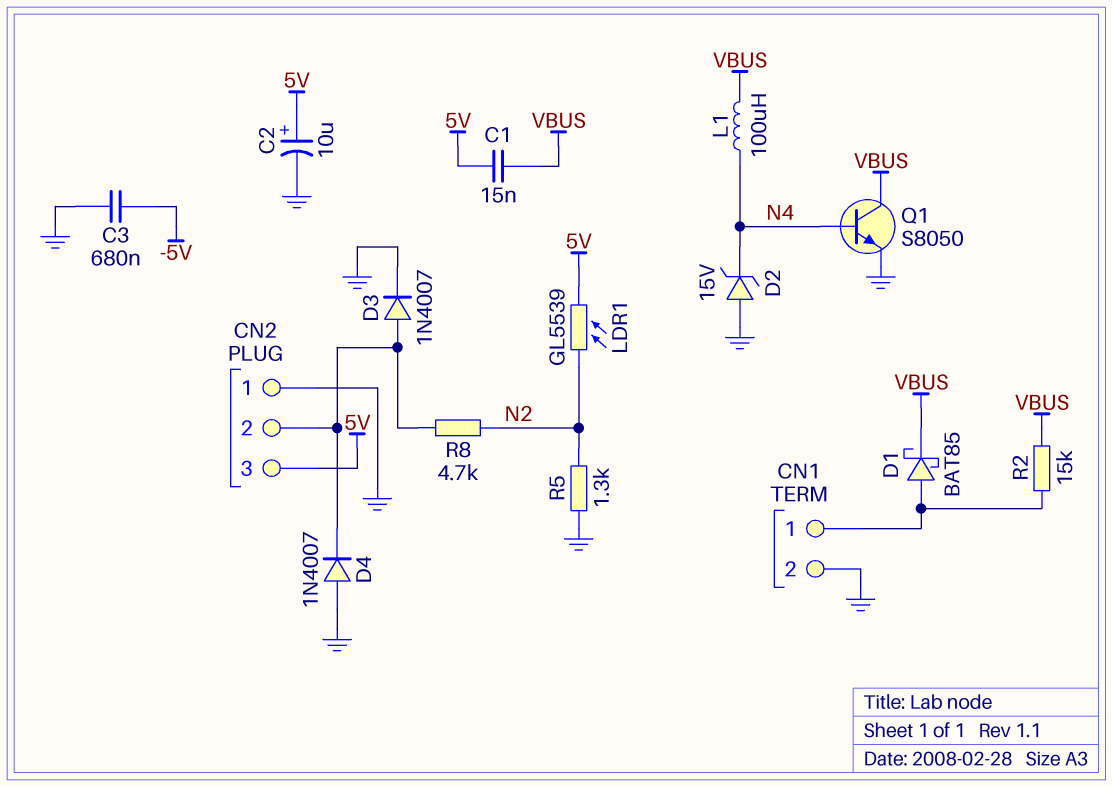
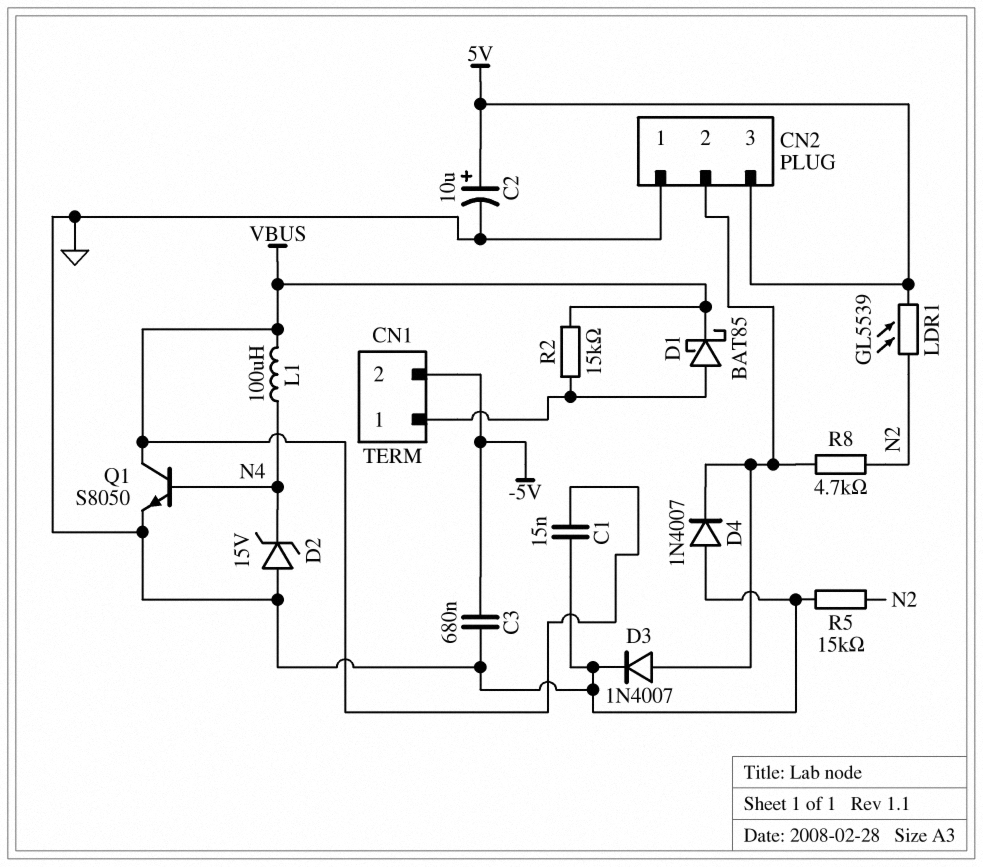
C1: 15nF (5V, VBUS) -> 15nF (GND, VBUS)
CN1 pin 2: GND -> -5V
R5: 1.3k (GND, N2) -> 15k (GND, N2)

